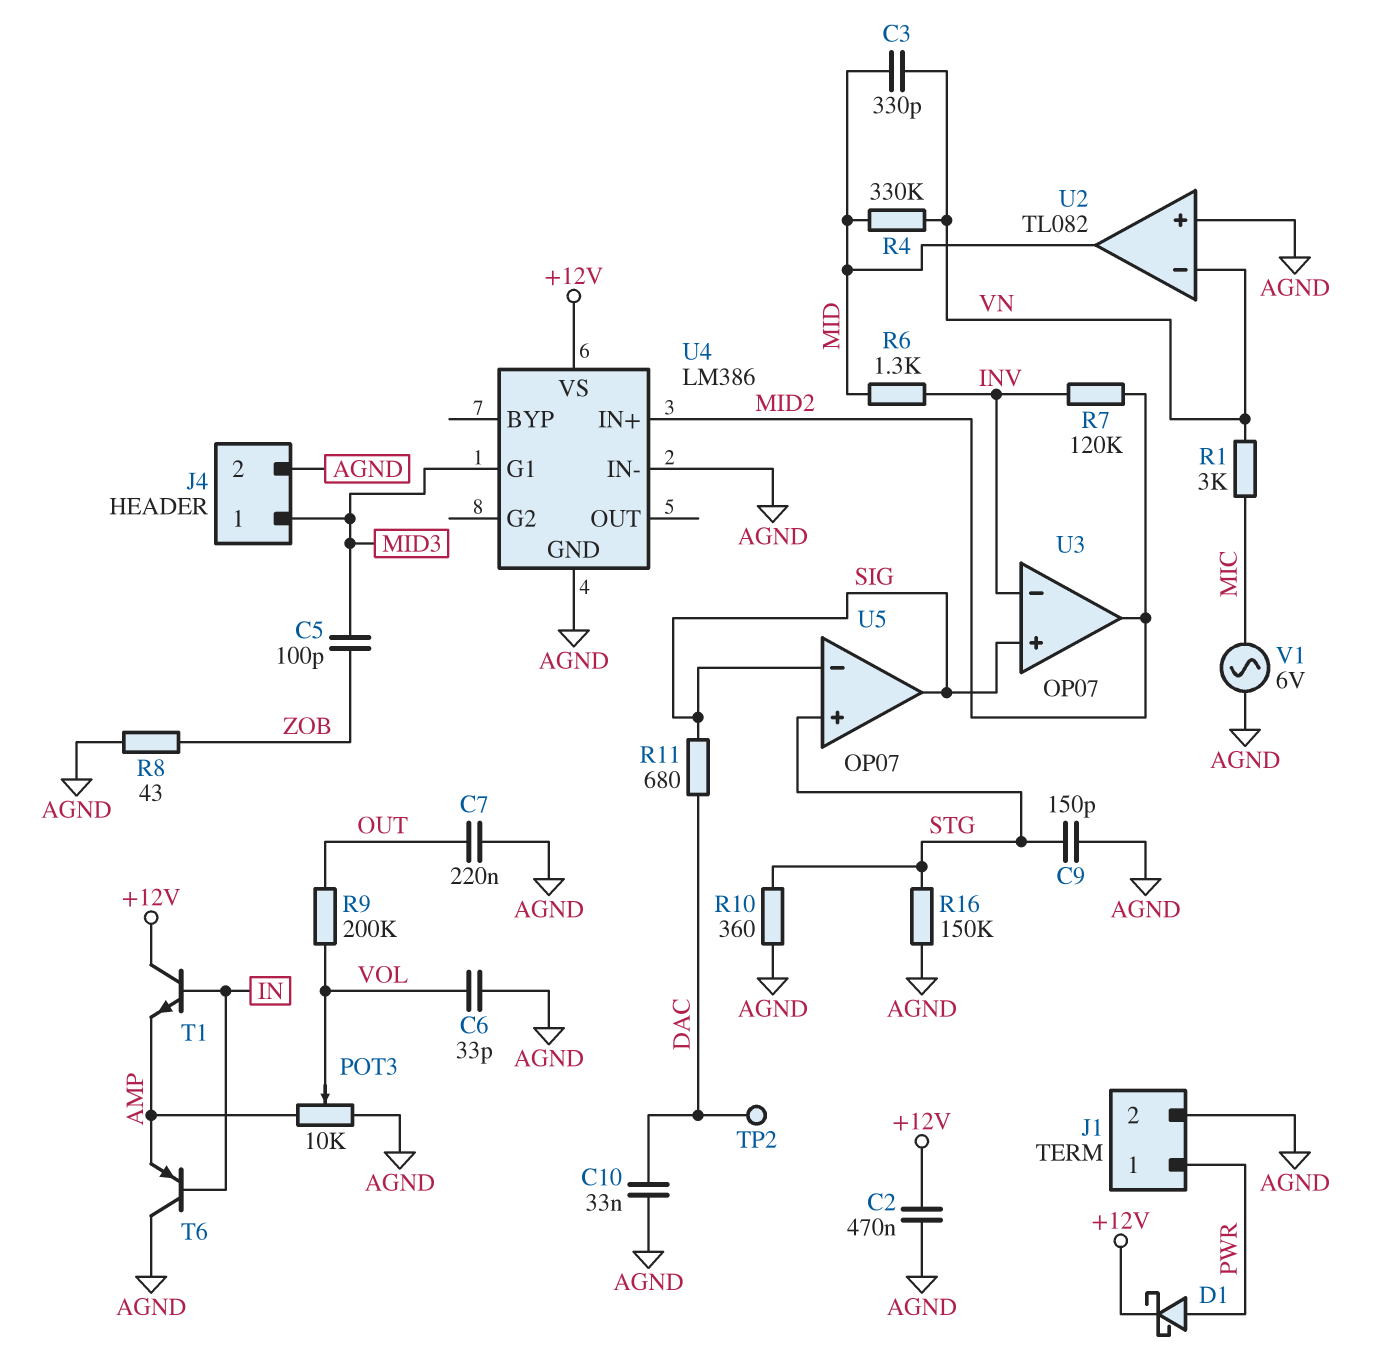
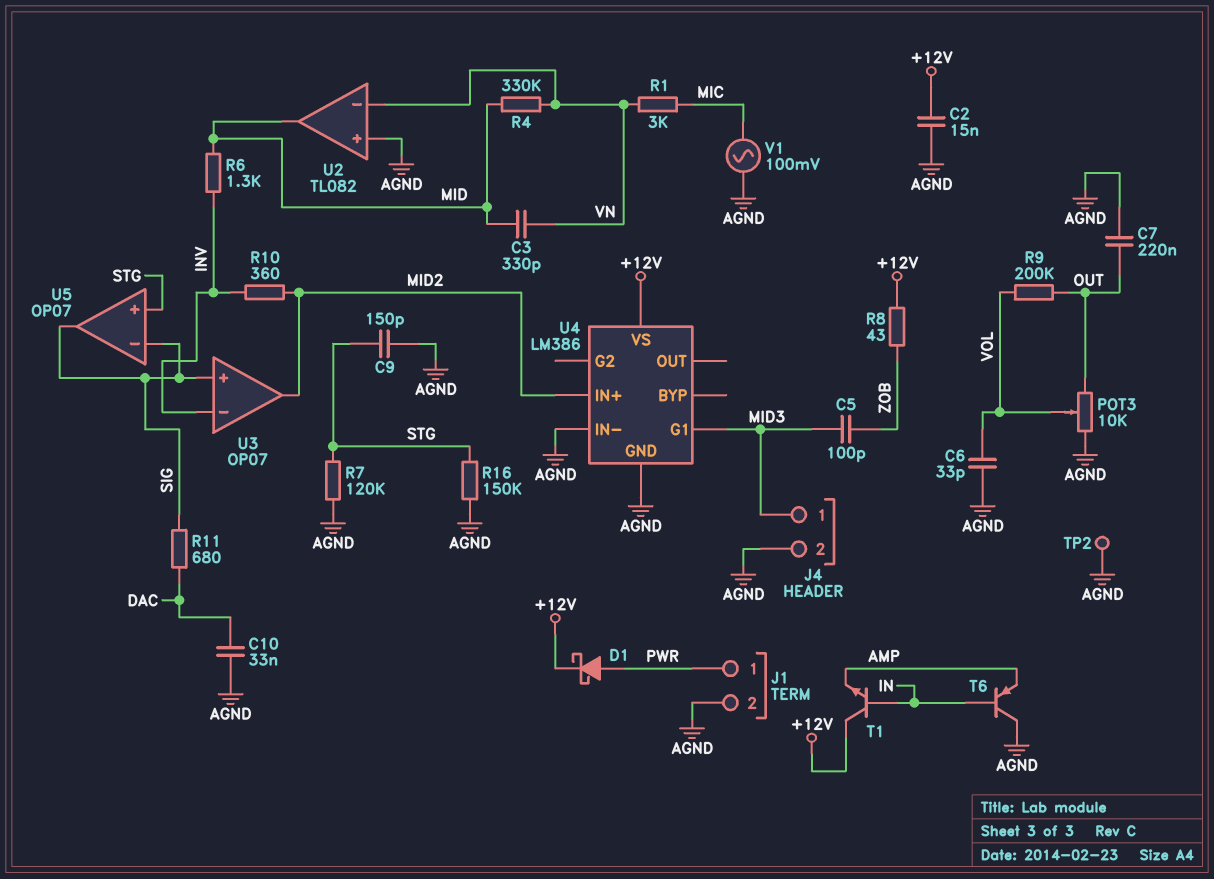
C2: 470nF (+12V, AGND) -> 15nF (+12V, AGND)
POT3: 10k (AGND, AMP, wiper VOL) -> 10k (AGND, OUT, wiper VOL)
R7: 120k (INV, MID2) -> 120k (AGND, STG)
R8: 43 (AGND, ZOB) -> 43 (+12V, ZOB)
R10: 360 (AGND, STG) -> 360 (INV, MID2)
TP2: test point (DAC) -> test point (AGND)
V1: AC 6V (AGND, MIC) -> AC 100mV (AGND, MIC)

